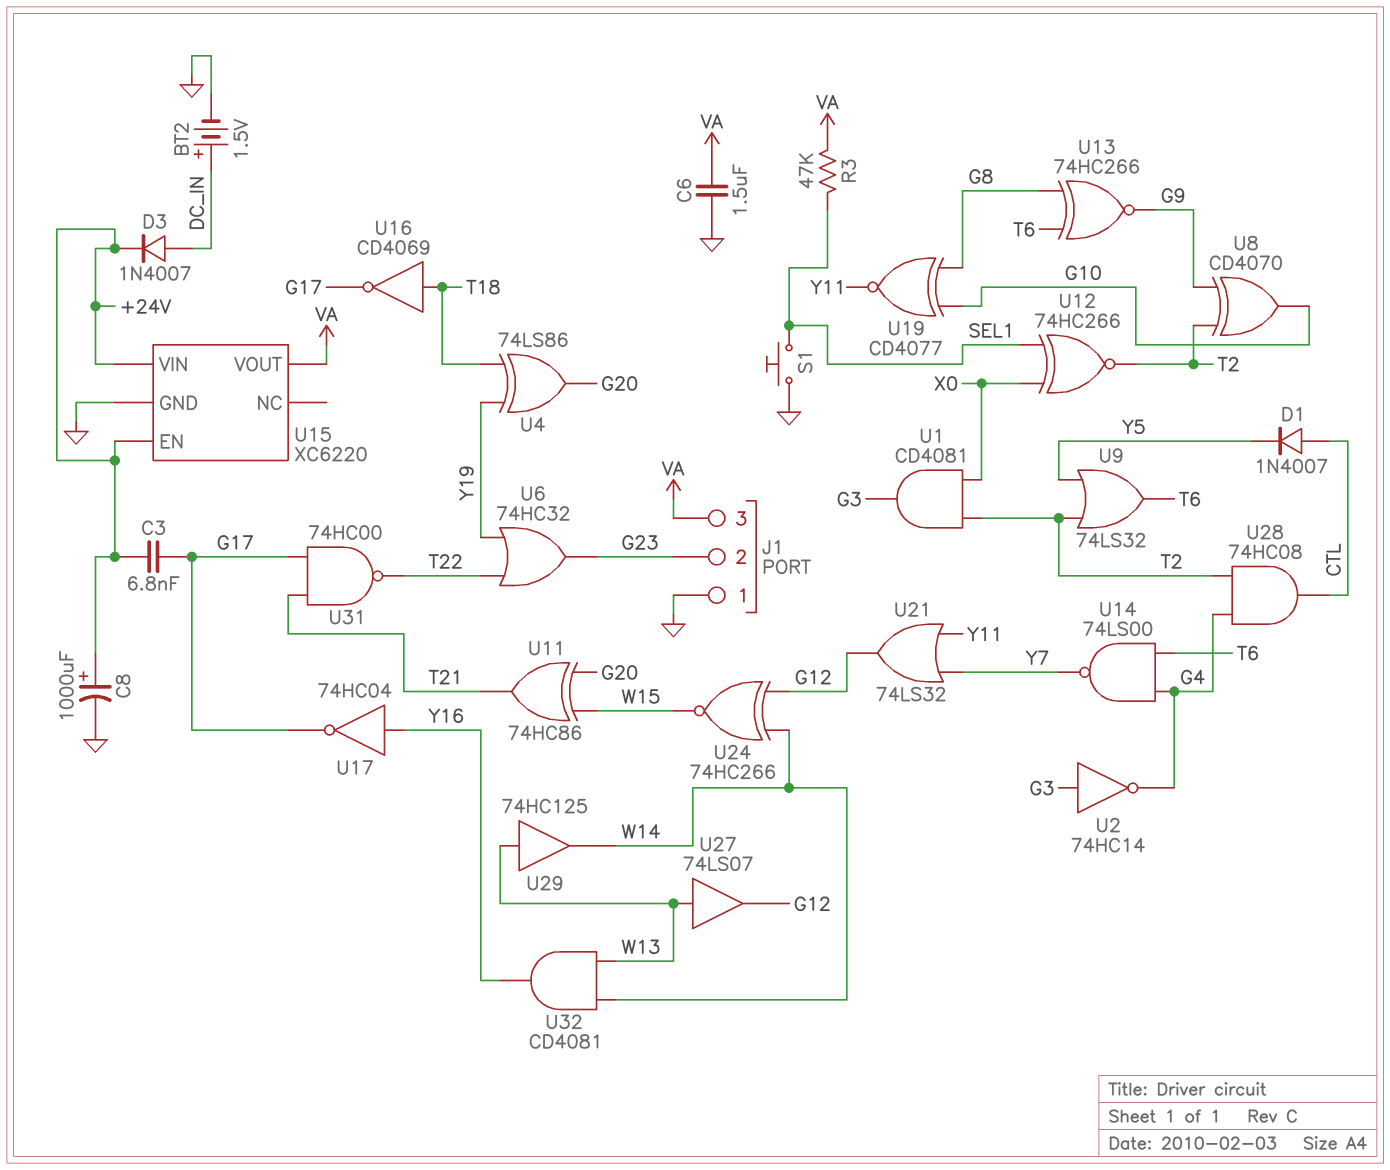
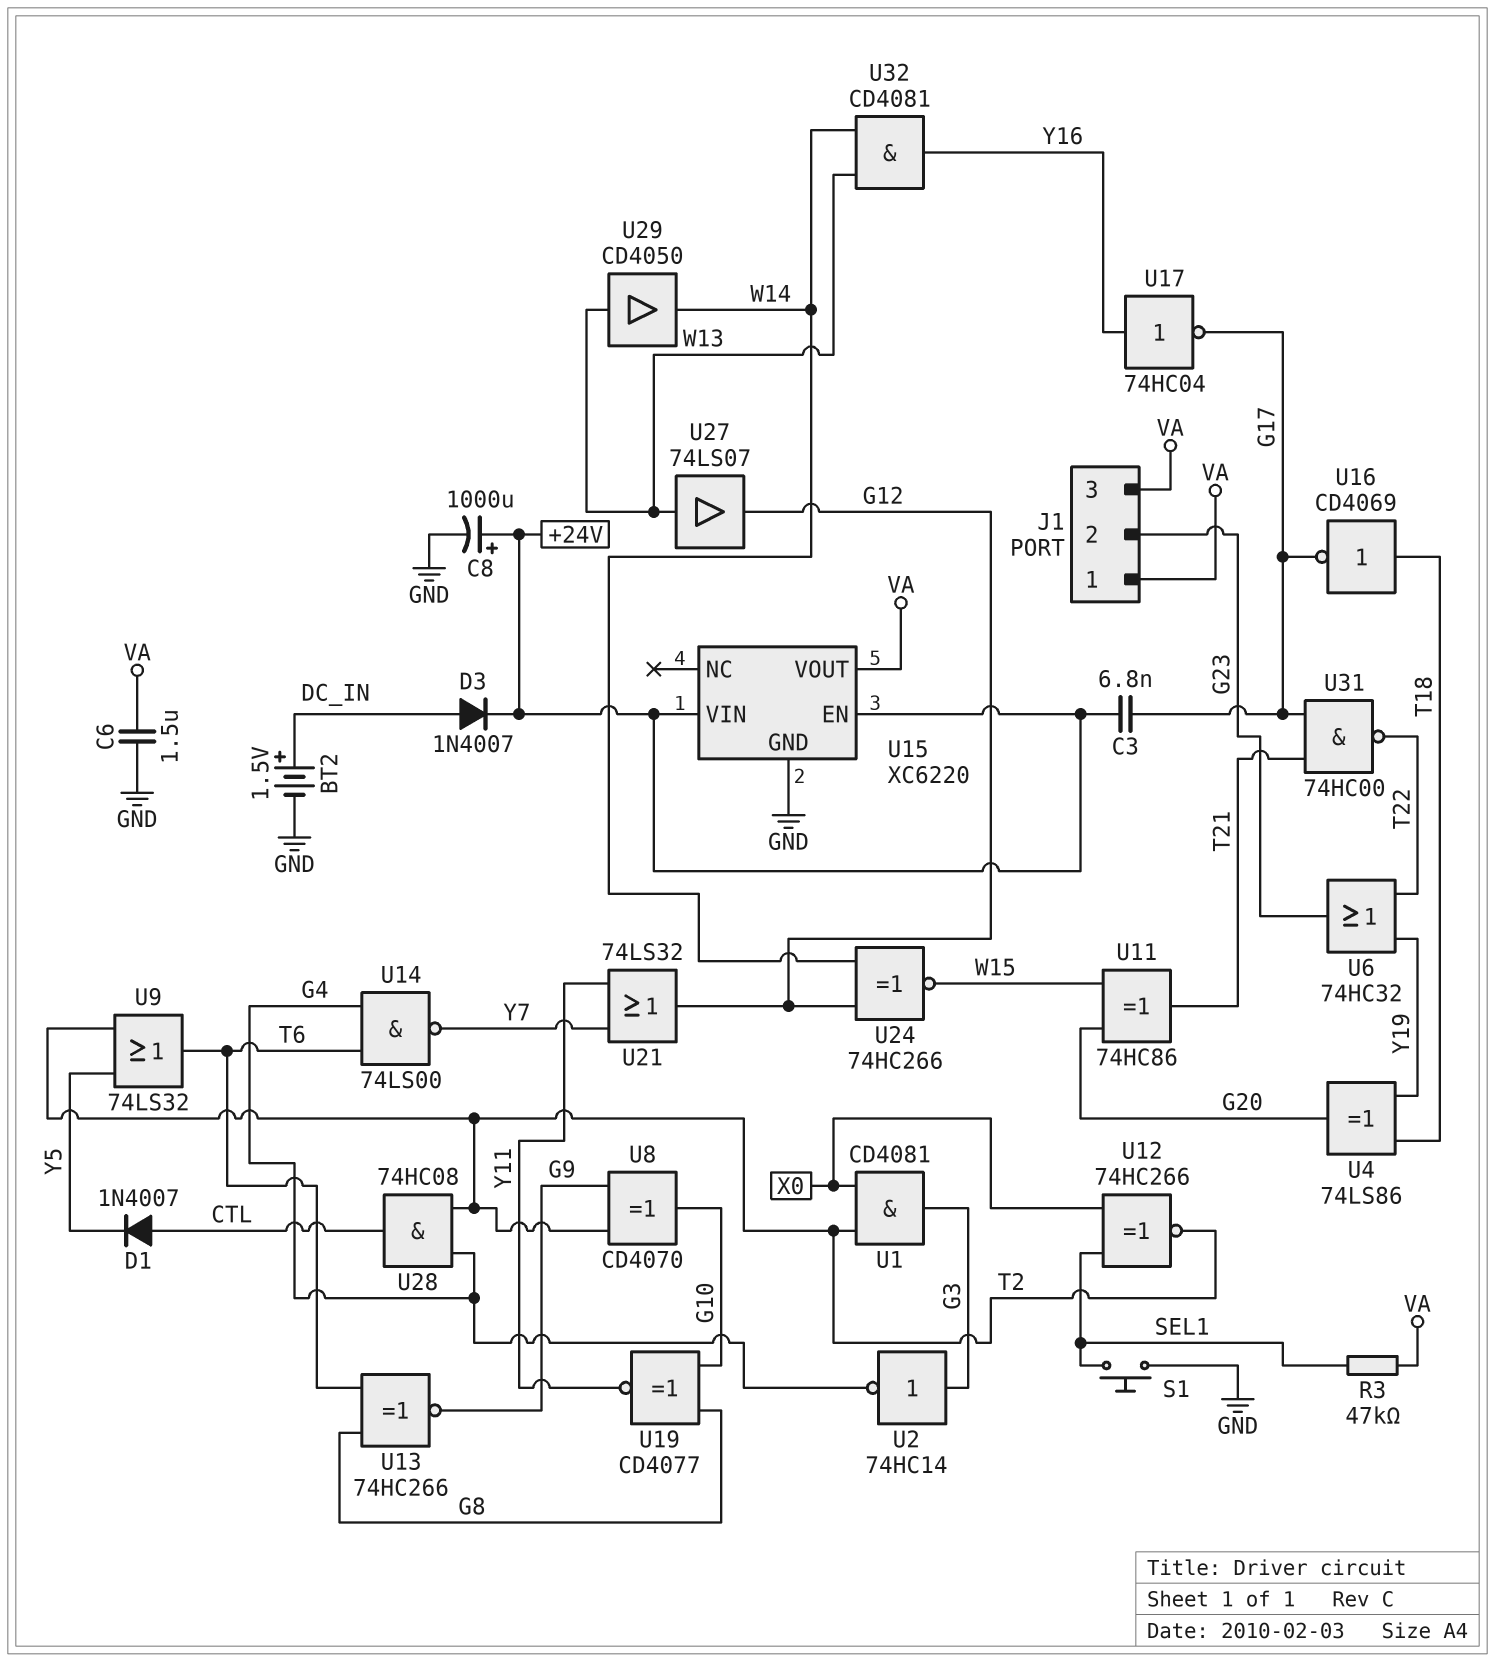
J1 pin 1: GND -> VA
U29: buffer 74HC125 (in W13, out W14) -> buffer CD4050 (in W13, out W14)

